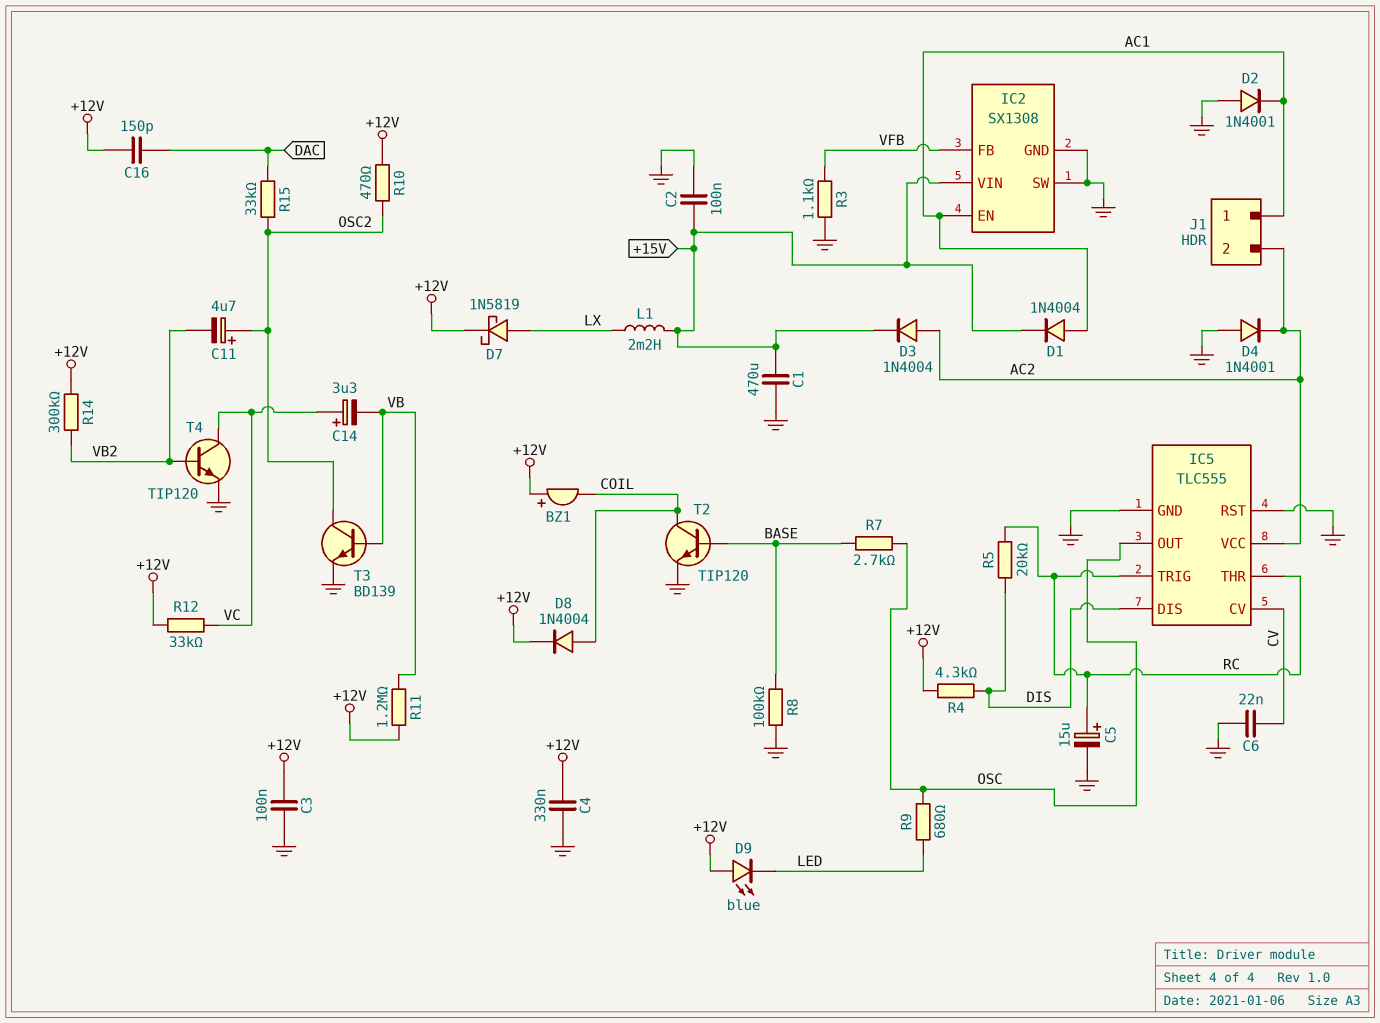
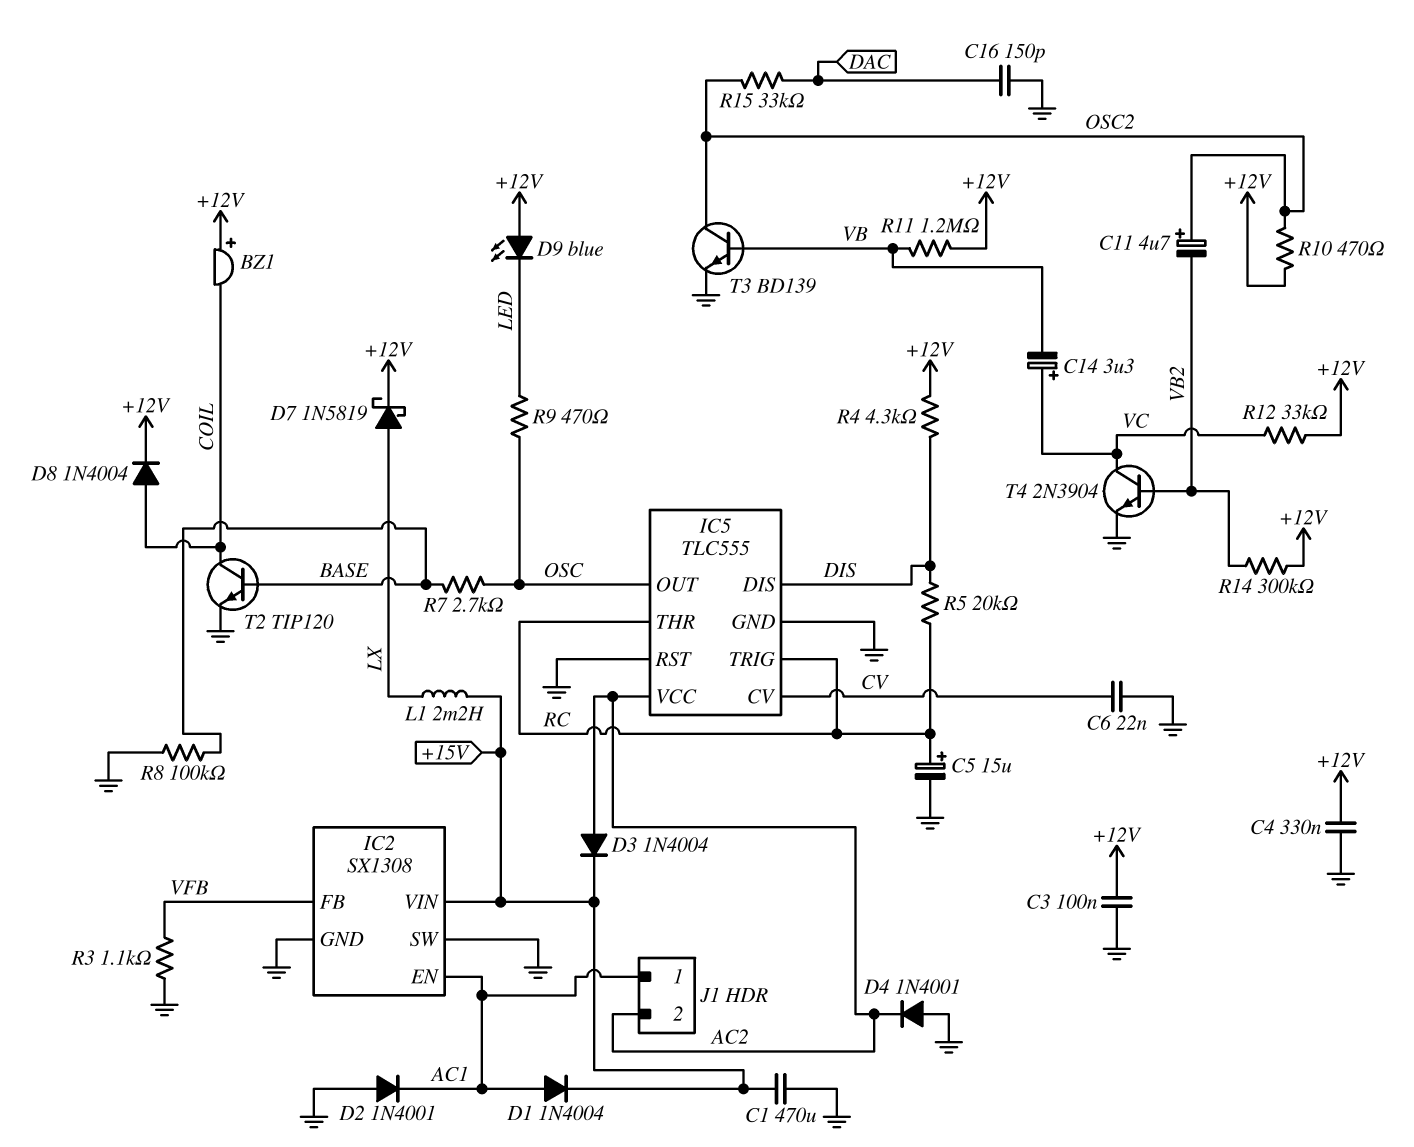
C2: 100nF (+15V, GND) -> none
C16: 150pF (+12V, DAC) -> 150pF (DAC, GND)
R9: 680 (LED, OSC) -> 470 (LED, OSC)
T4: NPN TIP120 (B VB2, C VC, E GND) -> NPN 2N3904 (B VB2, C VC, E GND)

